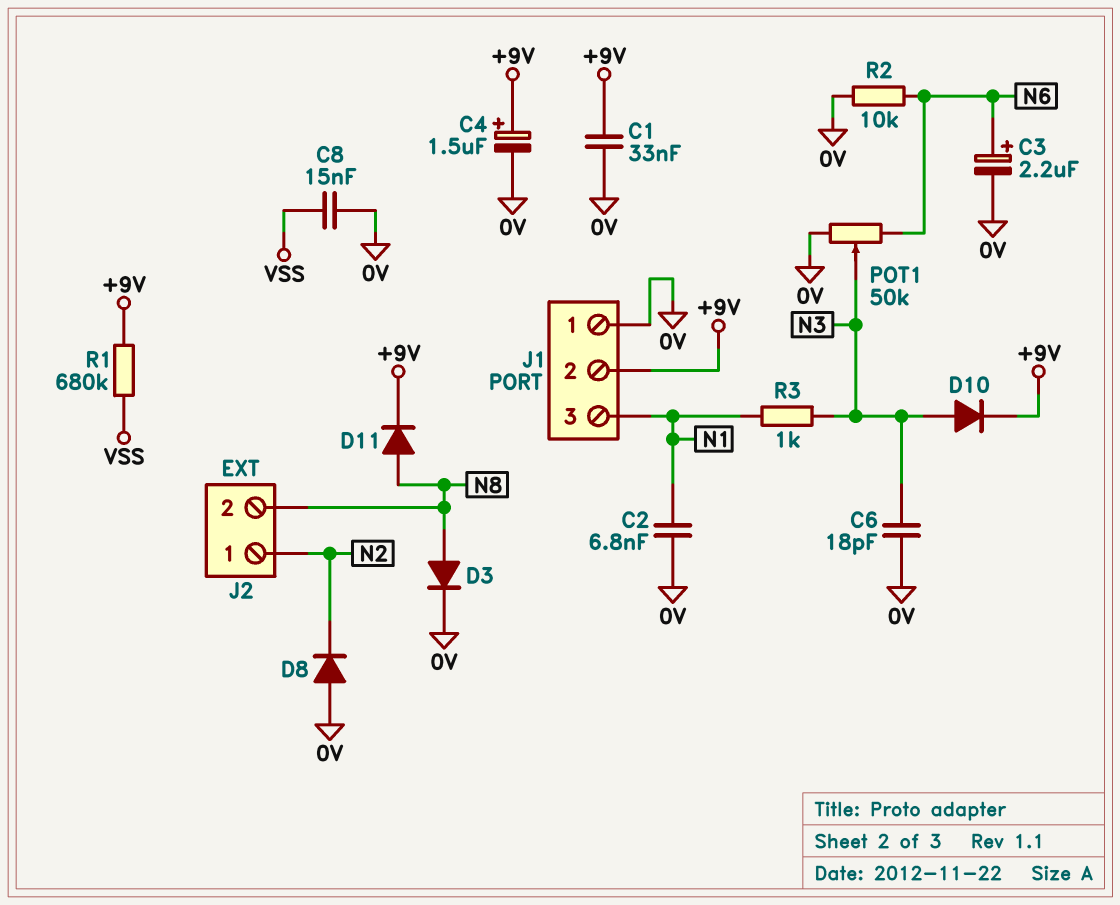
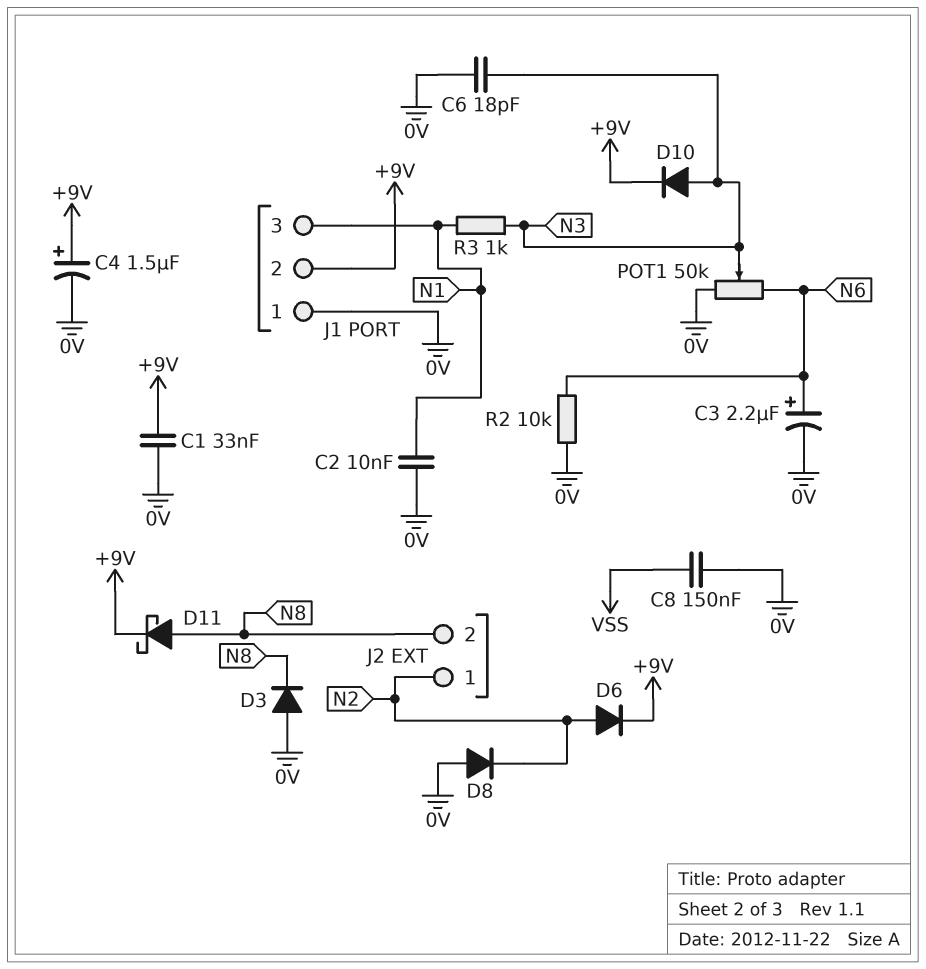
C2: 6.8nF (0V, N1) -> 10nF (0V, N1)
C8: 15nF (0V, VSS) -> 150nF (0V, VSS)
D3: diode (A N8, K 0V) -> diode (A 0V, K N8)
D6: none -> diode (A N2, K +9V)
D11: diode (A N8, K +9V) -> schottky (A N8, K +9V)
R1: 680k (+9V, VSS) -> none

